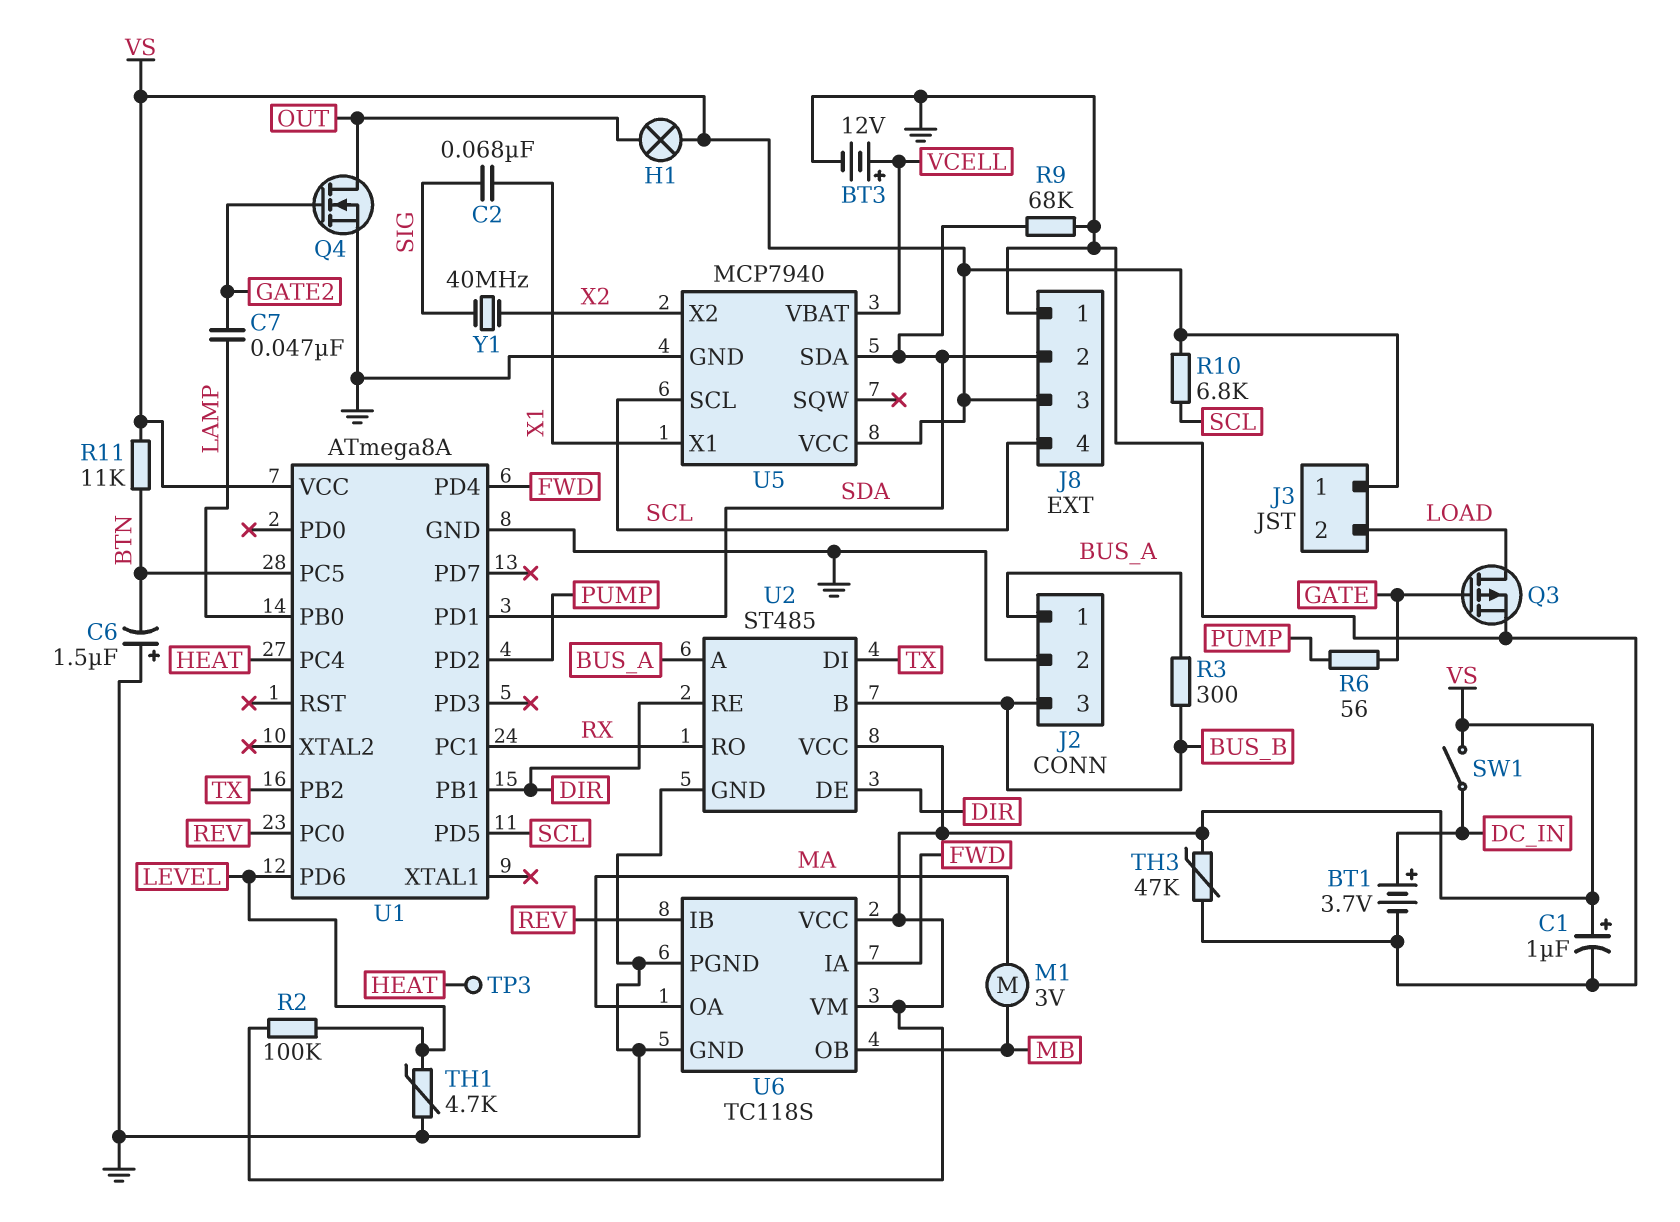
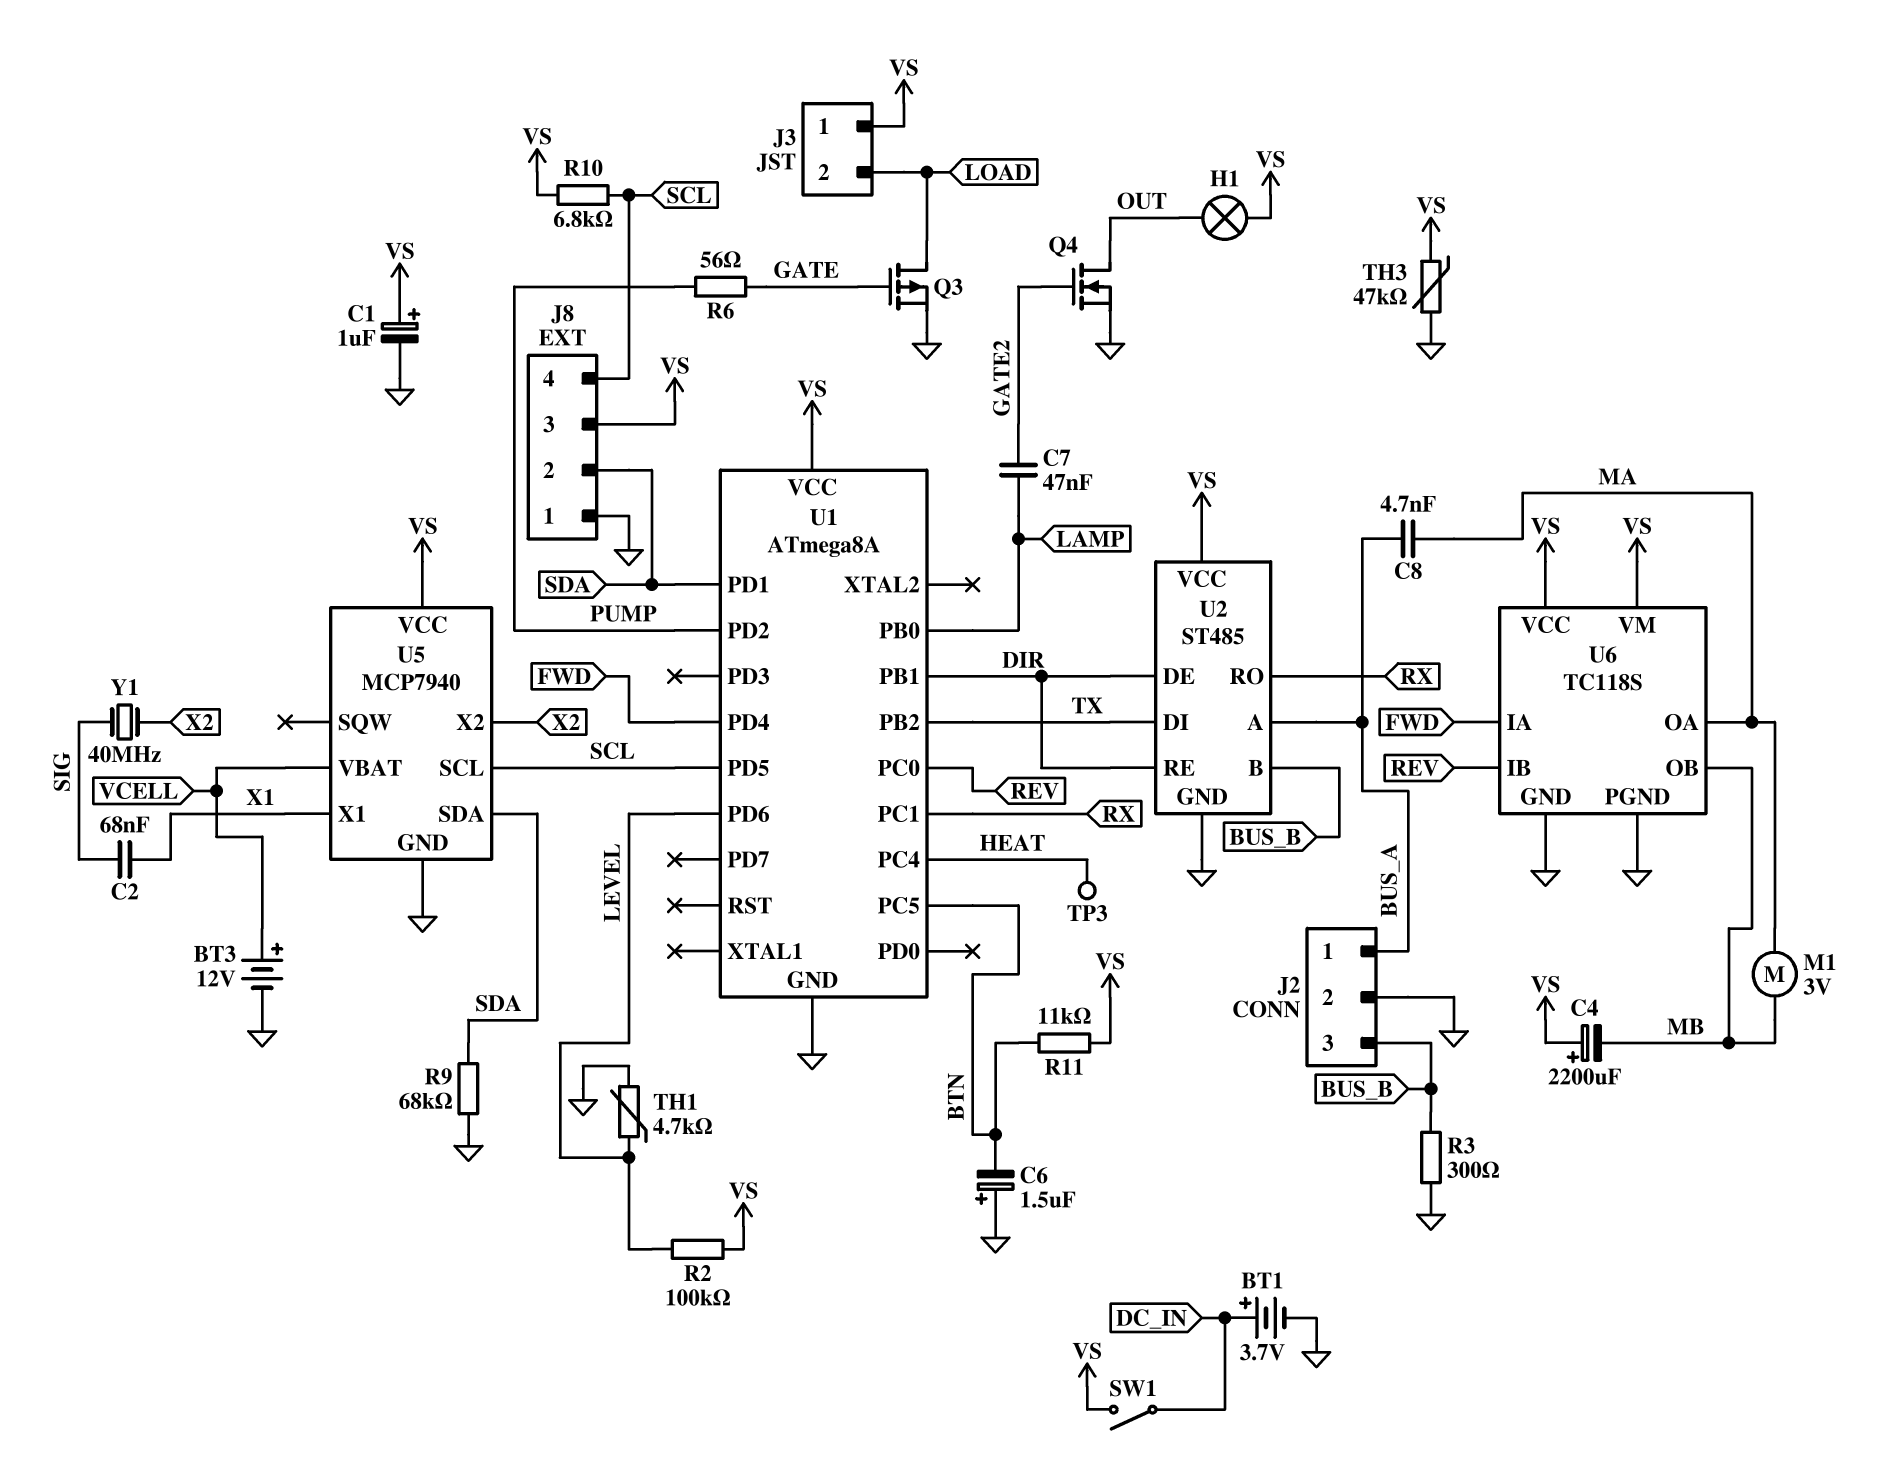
C4: none -> 2200uF (plus VS, minus MB)
C8: none -> 4.7nF (BUS_A, MA)
R3: 300 (BUS_A, BUS_B) -> 300 (BUS_B, GND)

